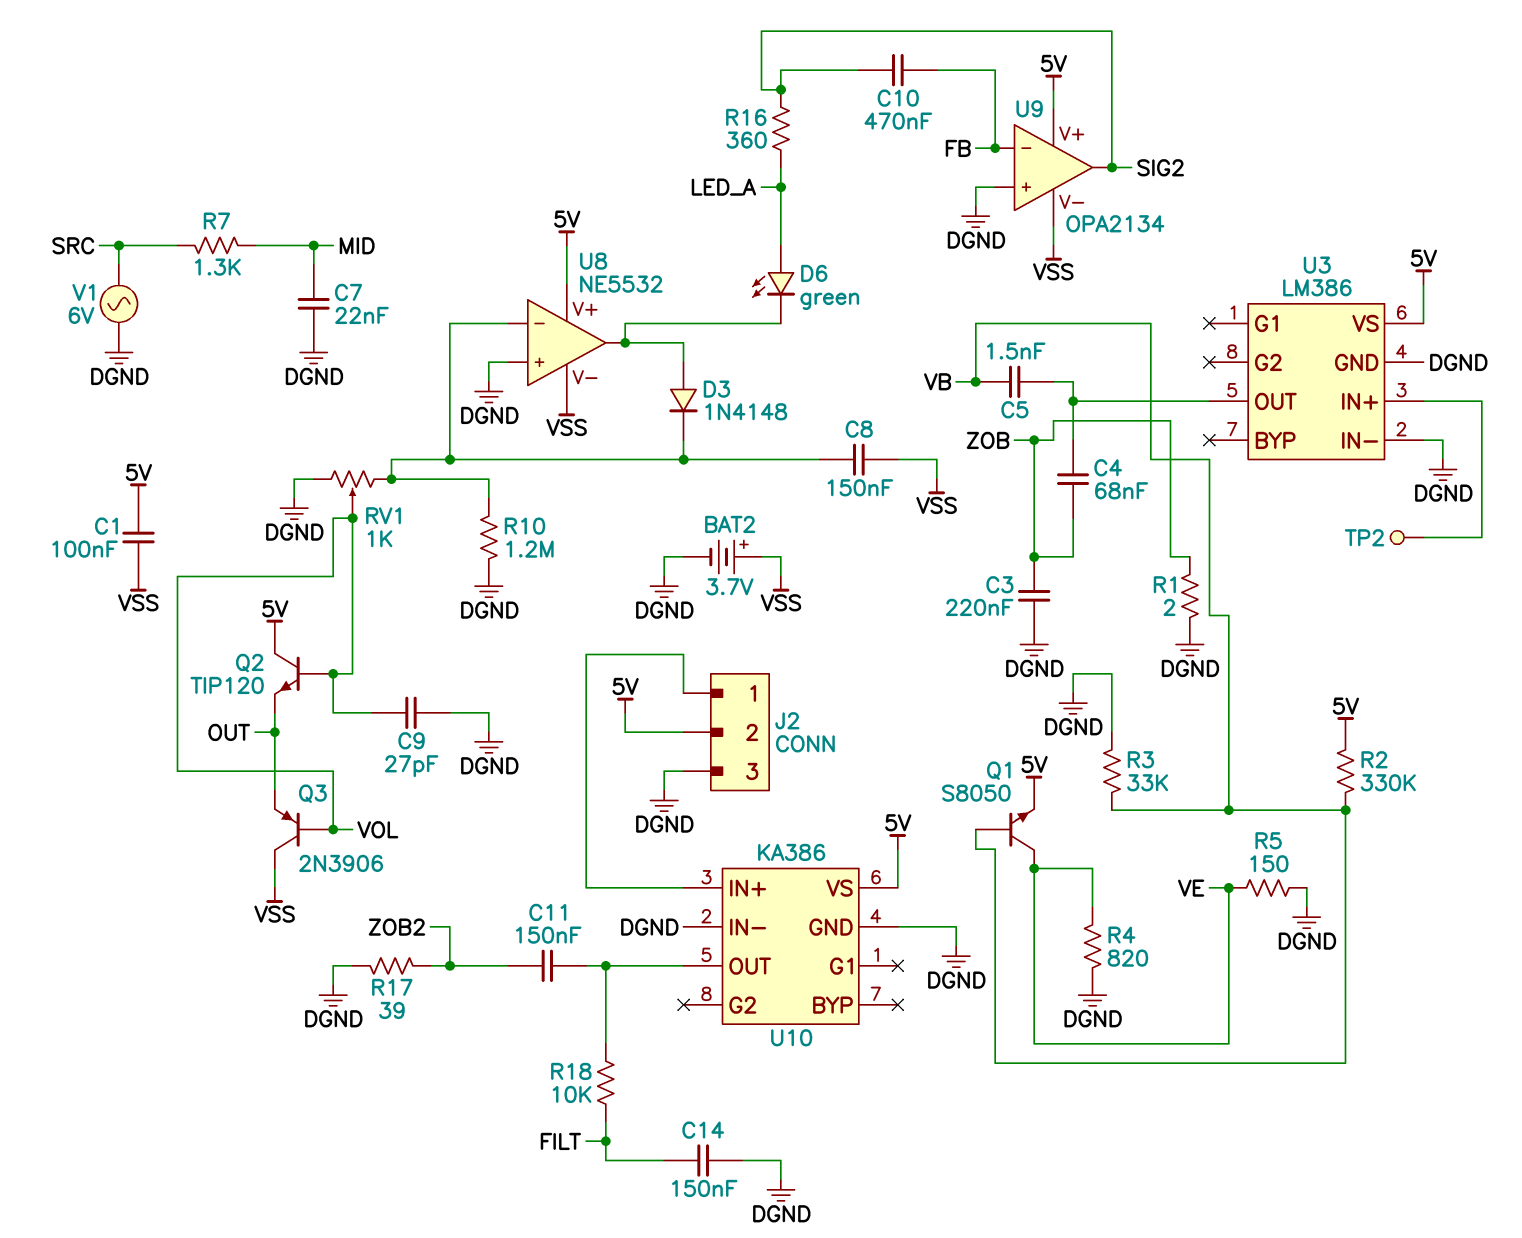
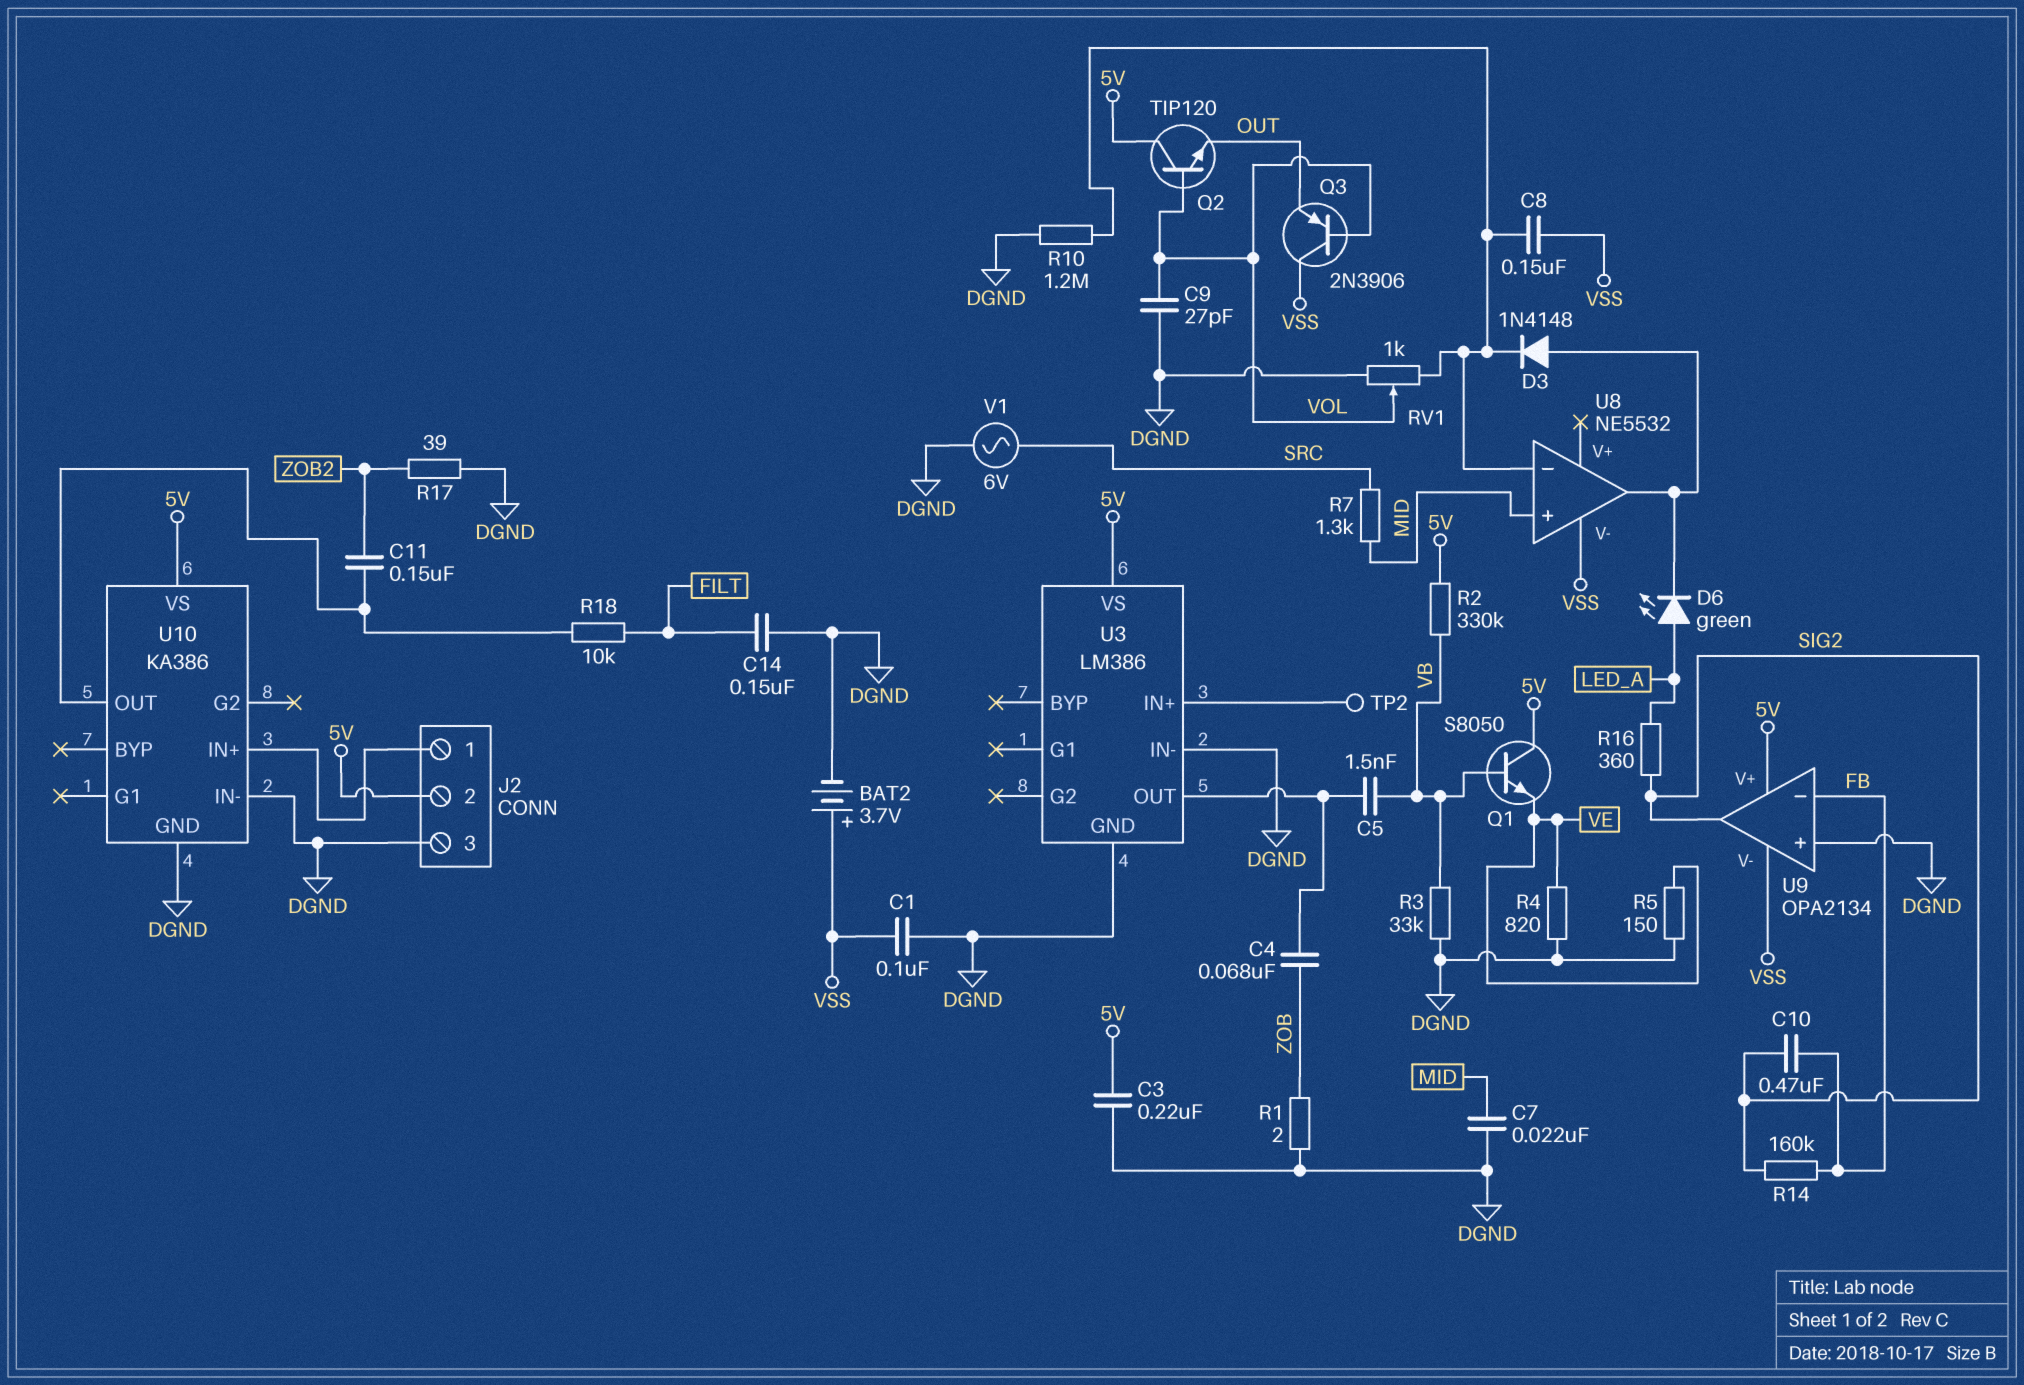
C1: 100nF (5V, VSS) -> 100nF (DGND, VSS)
C3: 220nF (DGND, ZOB) -> 220nF (5V, DGND)
Q1: NPN S8050 (B VB, C VE, E 5V) -> NPN S8050 (B VB, C 5V, E VE)
R14: none -> 160k (FB, SIG2)
U8 pin V+: 5V -> none
U8 pin in+: DGND -> MID

